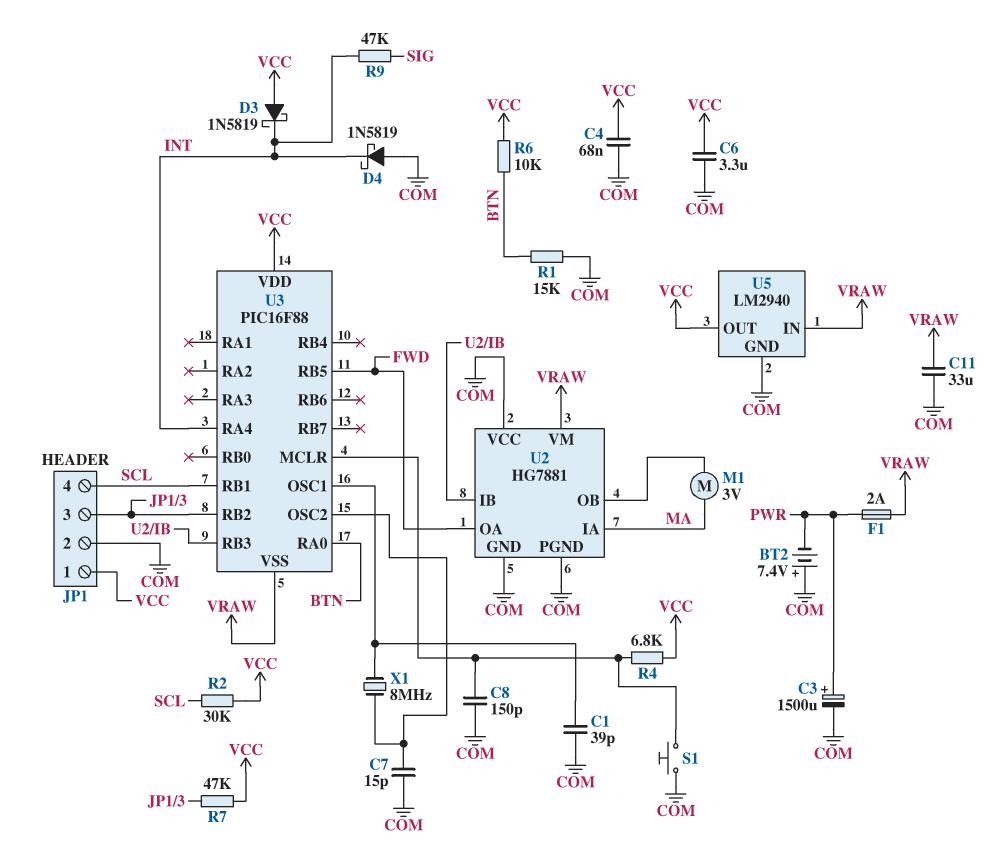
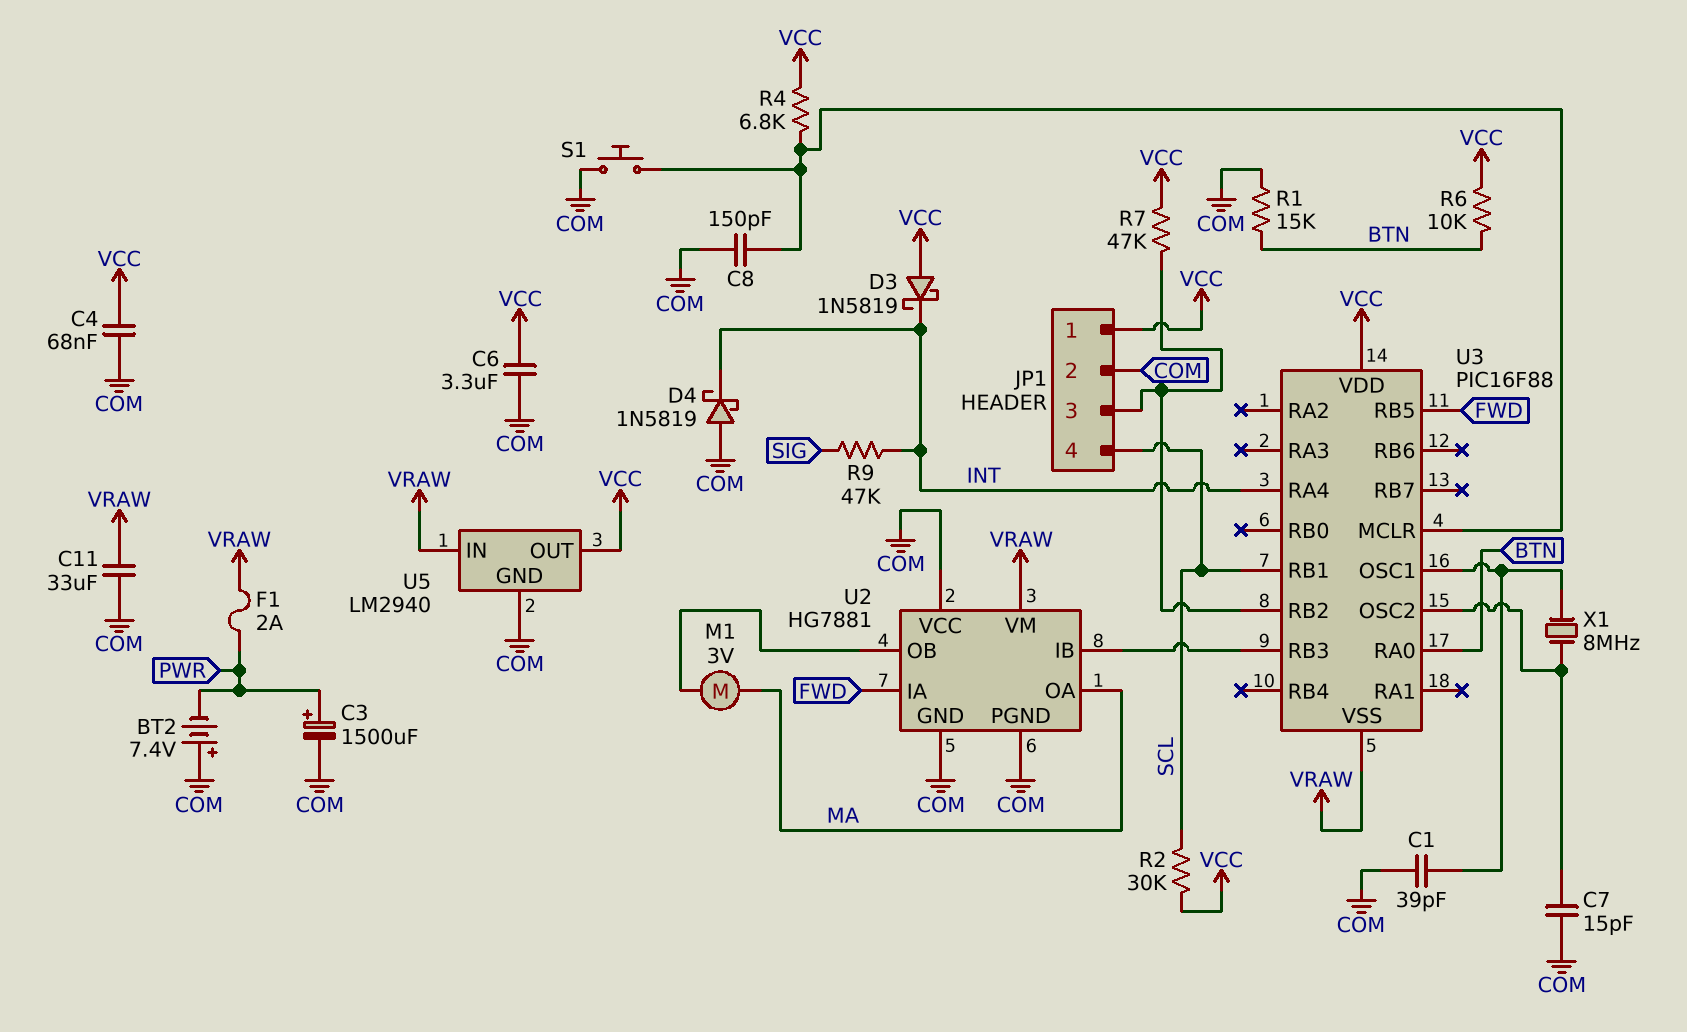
U2 pin IA: MA -> FWD
U2 pin OA: FWD -> MA

